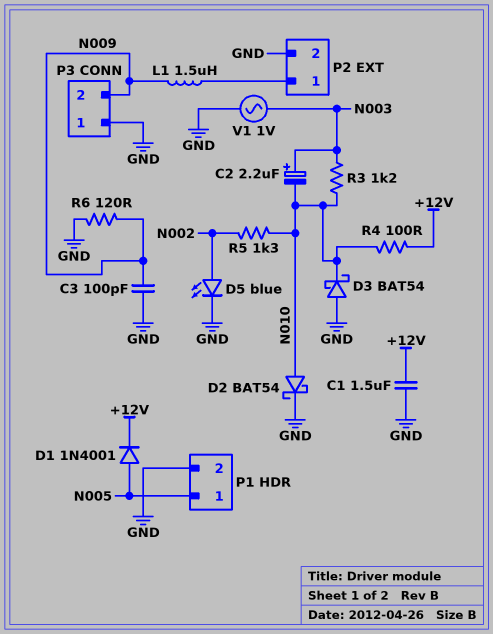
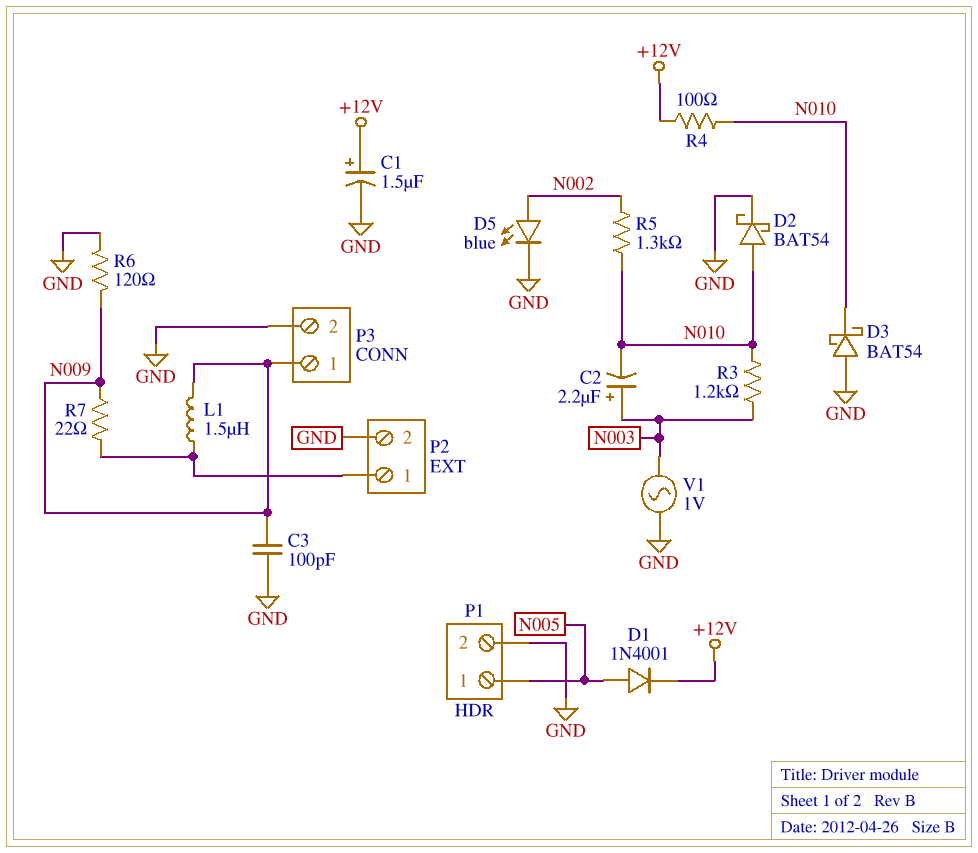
C1: 1.5uF (+12V, GND) -> 1.5uF (plus +12V, minus GND)
P3 pin 1: GND -> N009
P3 pin 2: N009 -> GND
R7: none -> 22 (N009, P2/1)

